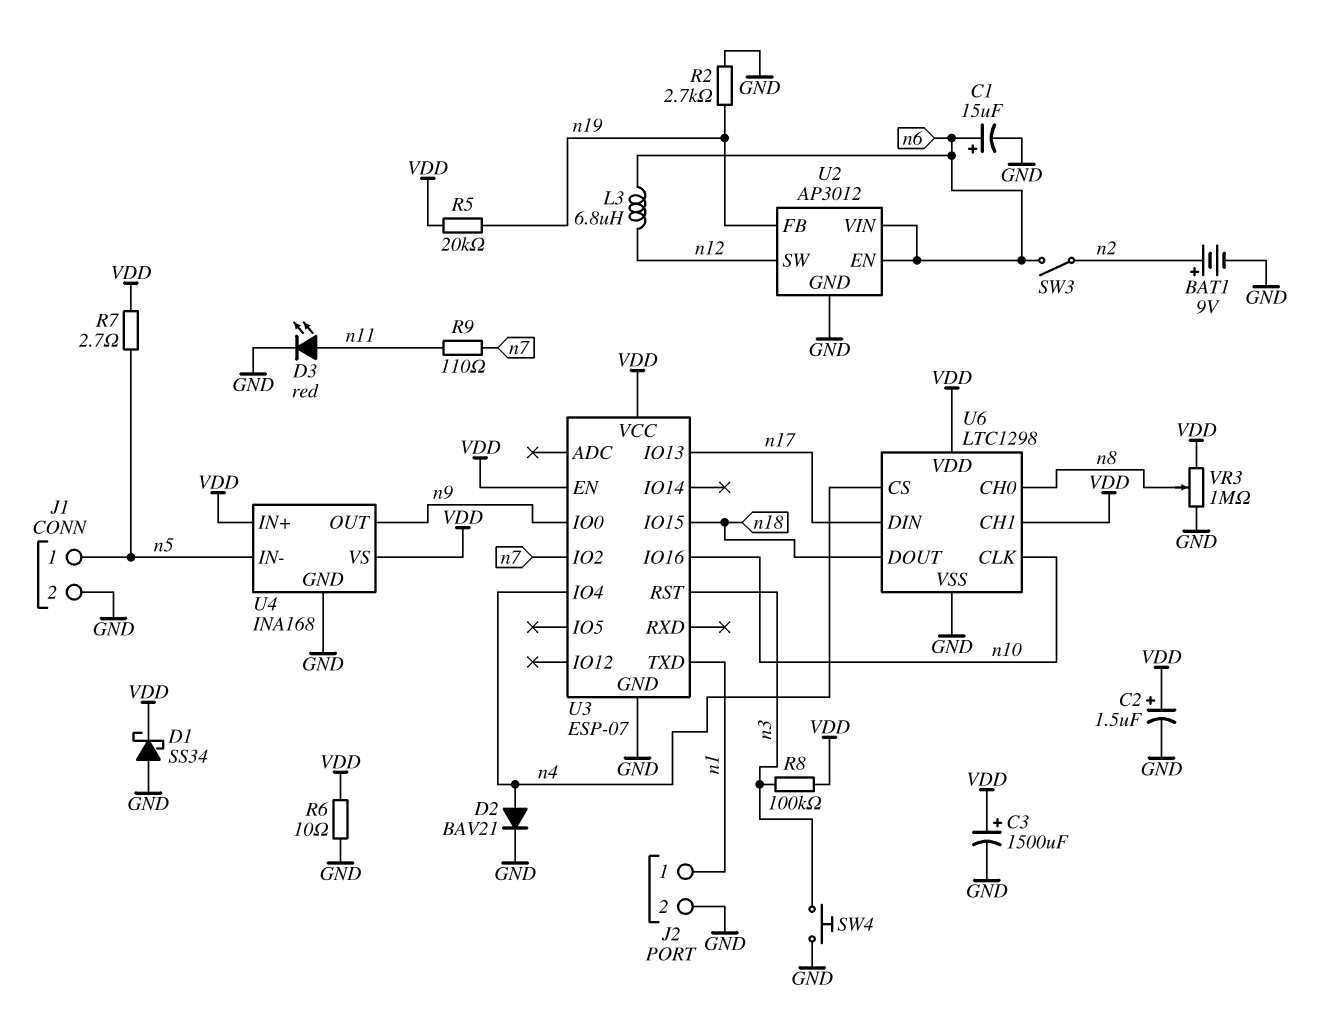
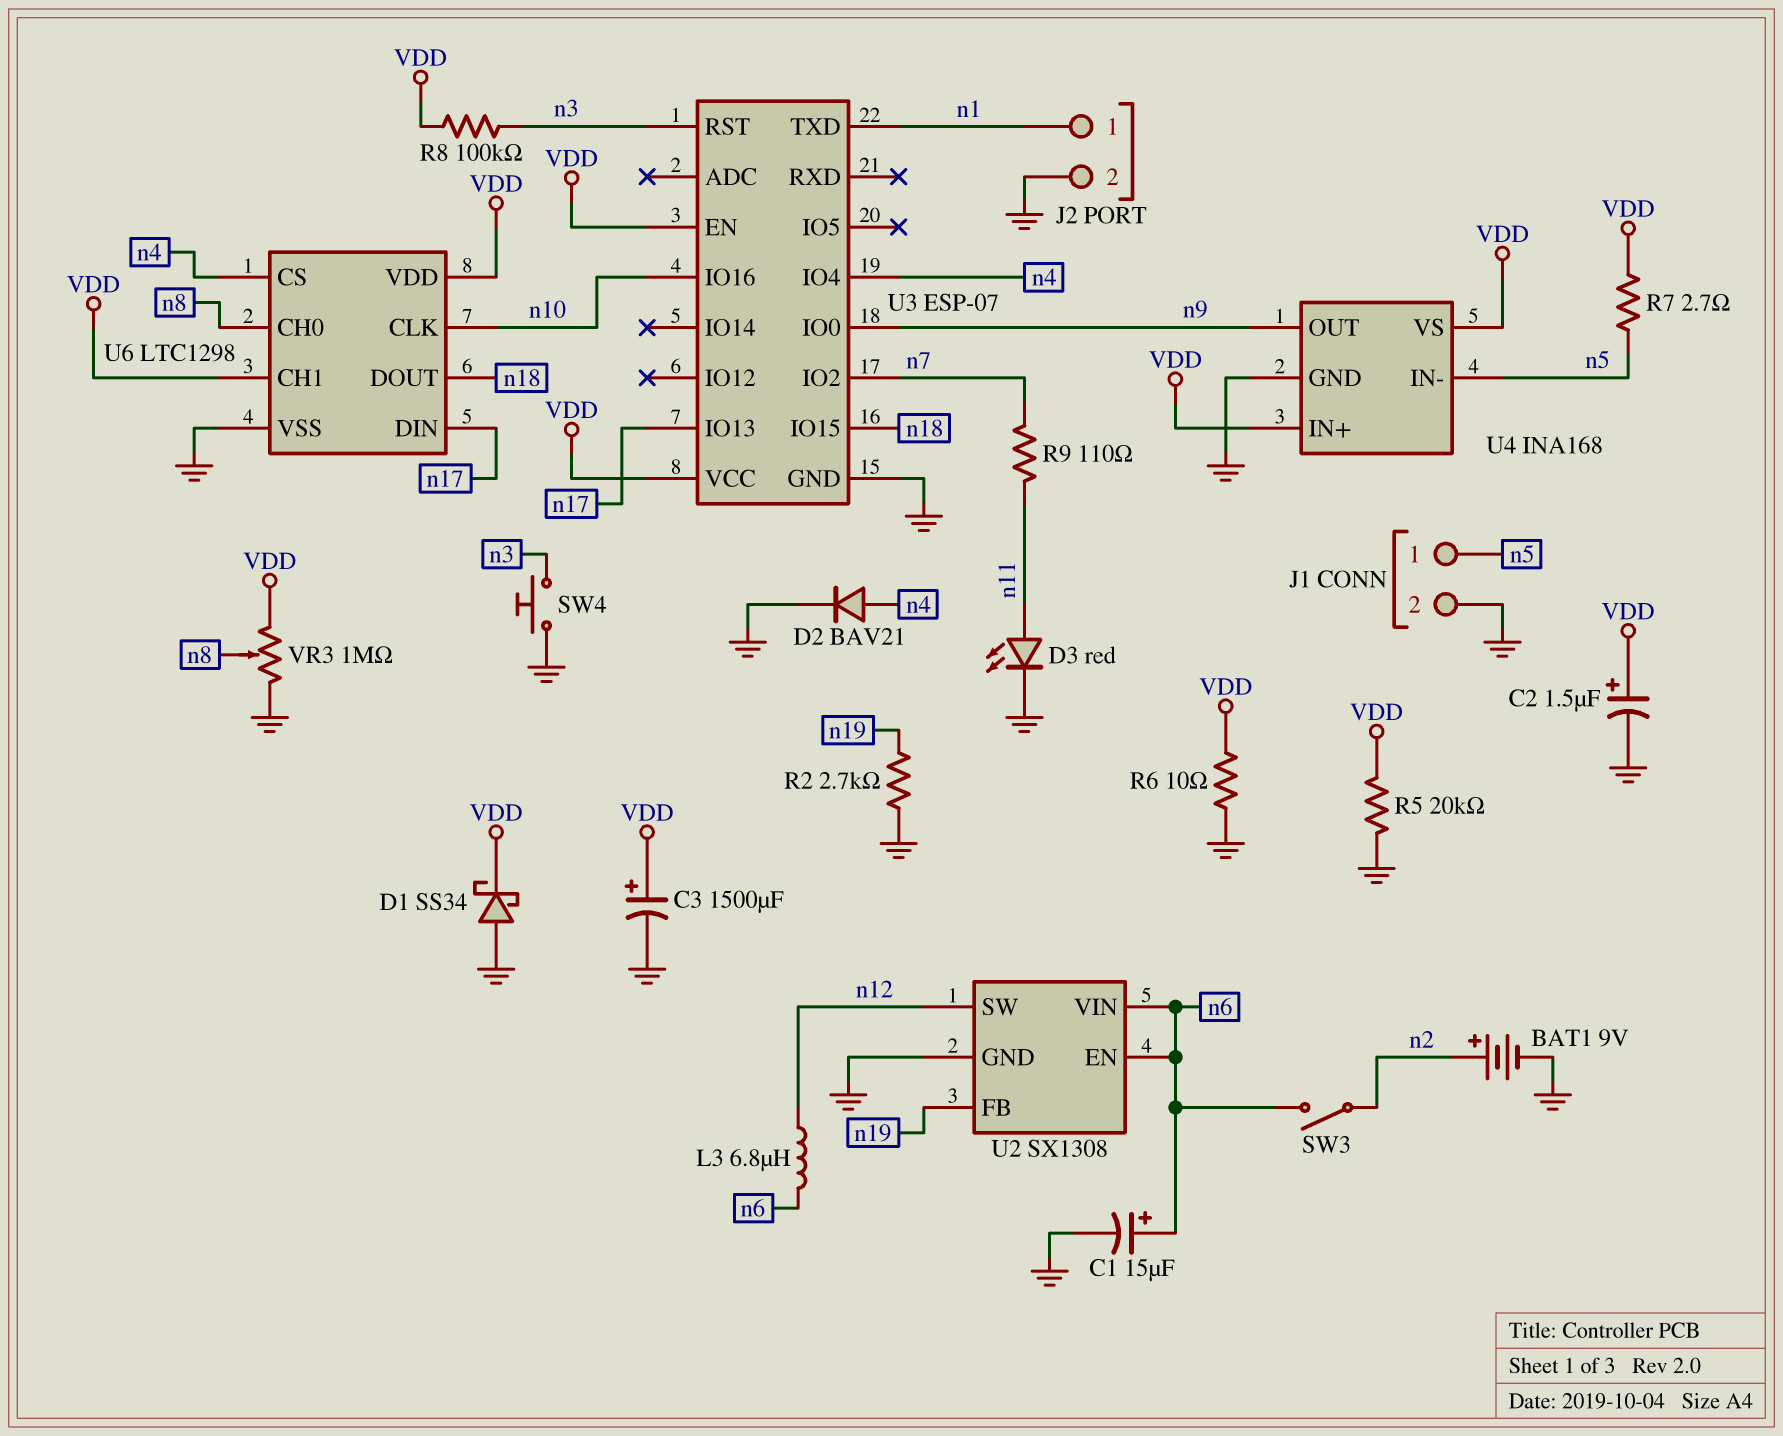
R5: 20k (VDD, n19) -> 20k (GND, VDD)
U2: AP3012 -> SX1308

